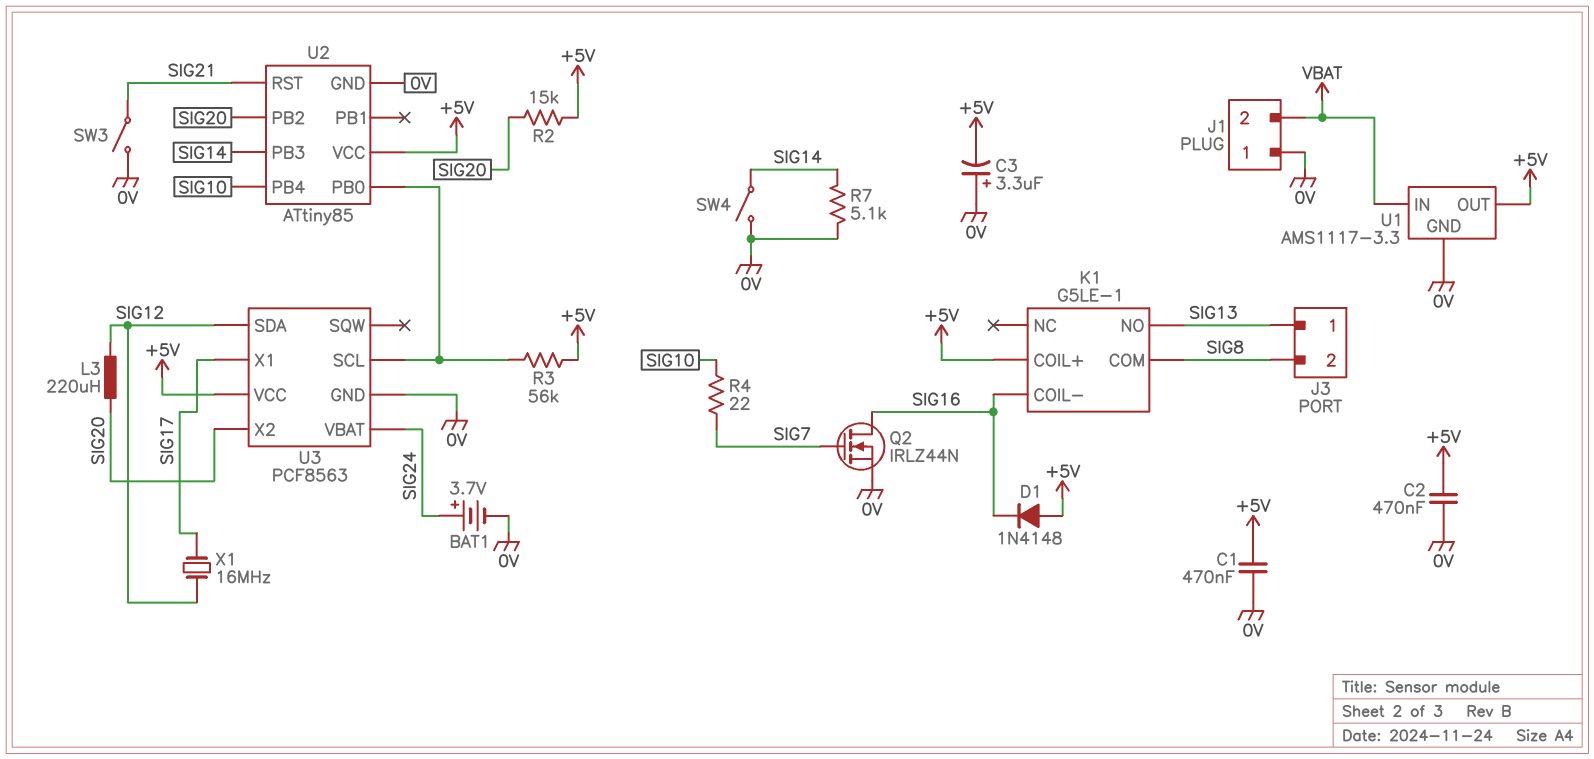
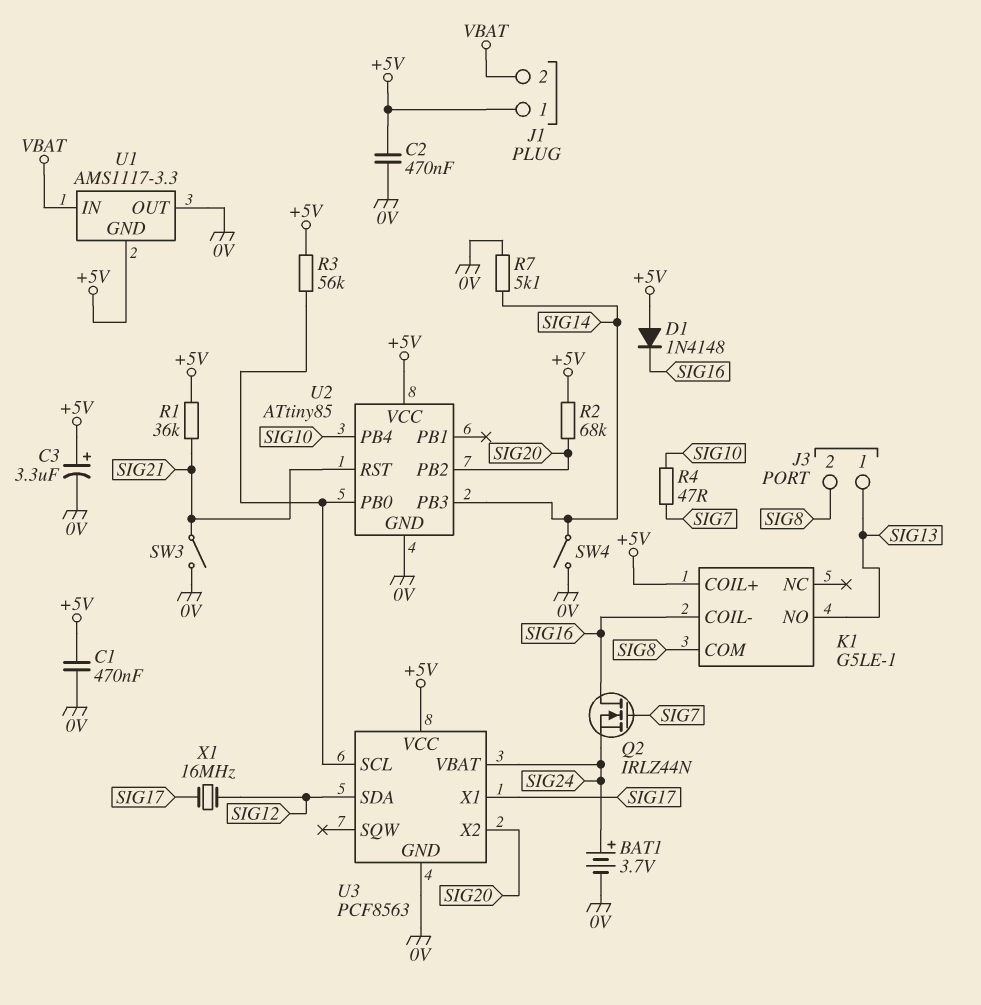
C3: 3.3uF (plus 0V, minus +5V) -> 3.3uF (plus +5V, minus 0V)
J1 pin 1: 0V -> +5V
L3: 220uH (SIG12, SIG20) -> none
Q2: NMOS IRLZ44N (G SIG7, D SIG16, S 0V) -> NMOS IRLZ44N (G SIG7, D SIG16, S SIG24)
R1: none -> 36k (+5V, SIG21)
R2: 15k (+5V, SIG20) -> 68k (+5V, SIG20)
R4: 22 (SIG7, SIG10) -> 47 (SIG7, SIG10)
U1 pin GND: 0V -> +5V
U1 pin OUT: +5V -> 0V

